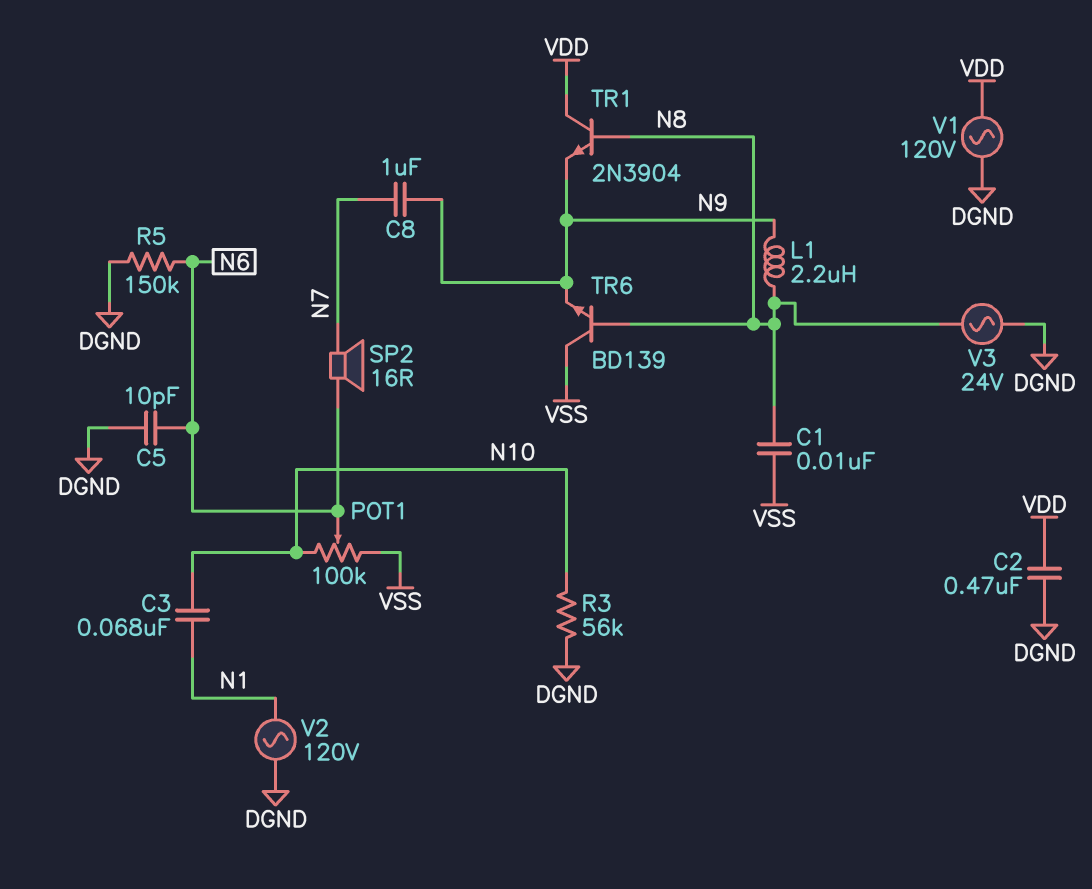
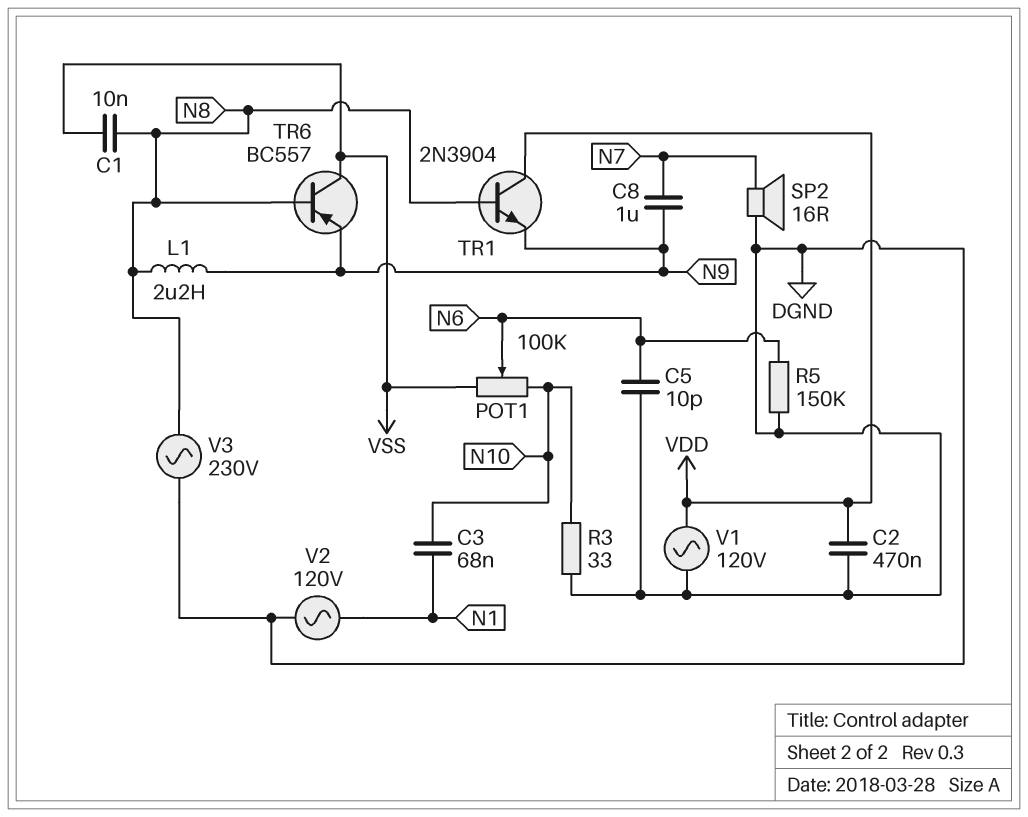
R3: 56k (DGND, N10) -> 33 (DGND, N10)
SP2: speaker 16R (N6, N7) -> speaker 16R (DGND, N7)
TR6: NPN BD139 (B N8, C VSS, E N9) -> PNP BC557 (B N8, C VSS, E N9)
V3: AC 24V (DGND, N8) -> AC 230V (DGND, N8)

